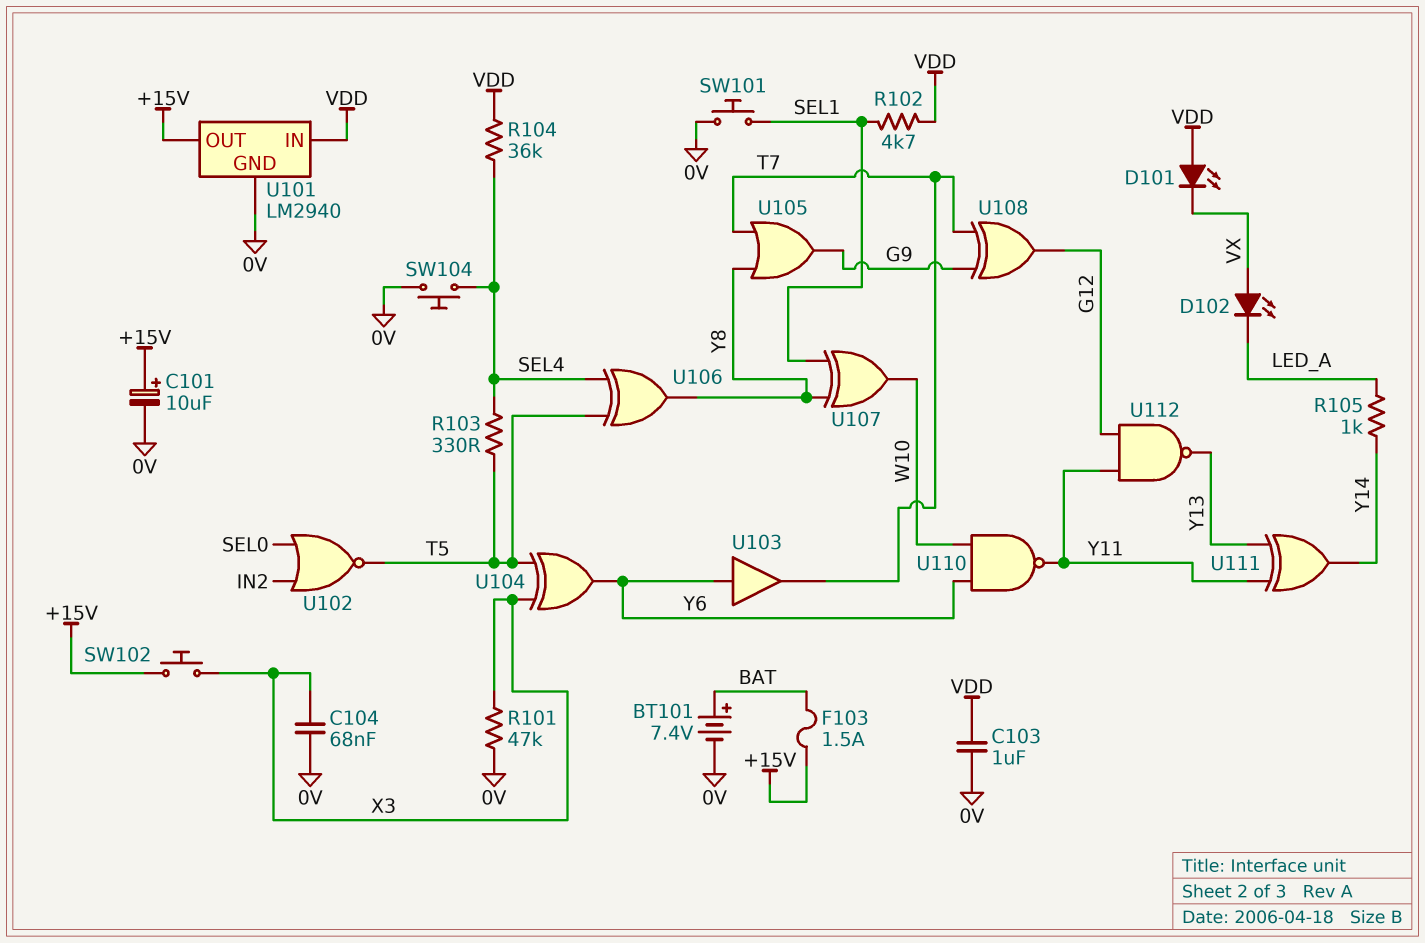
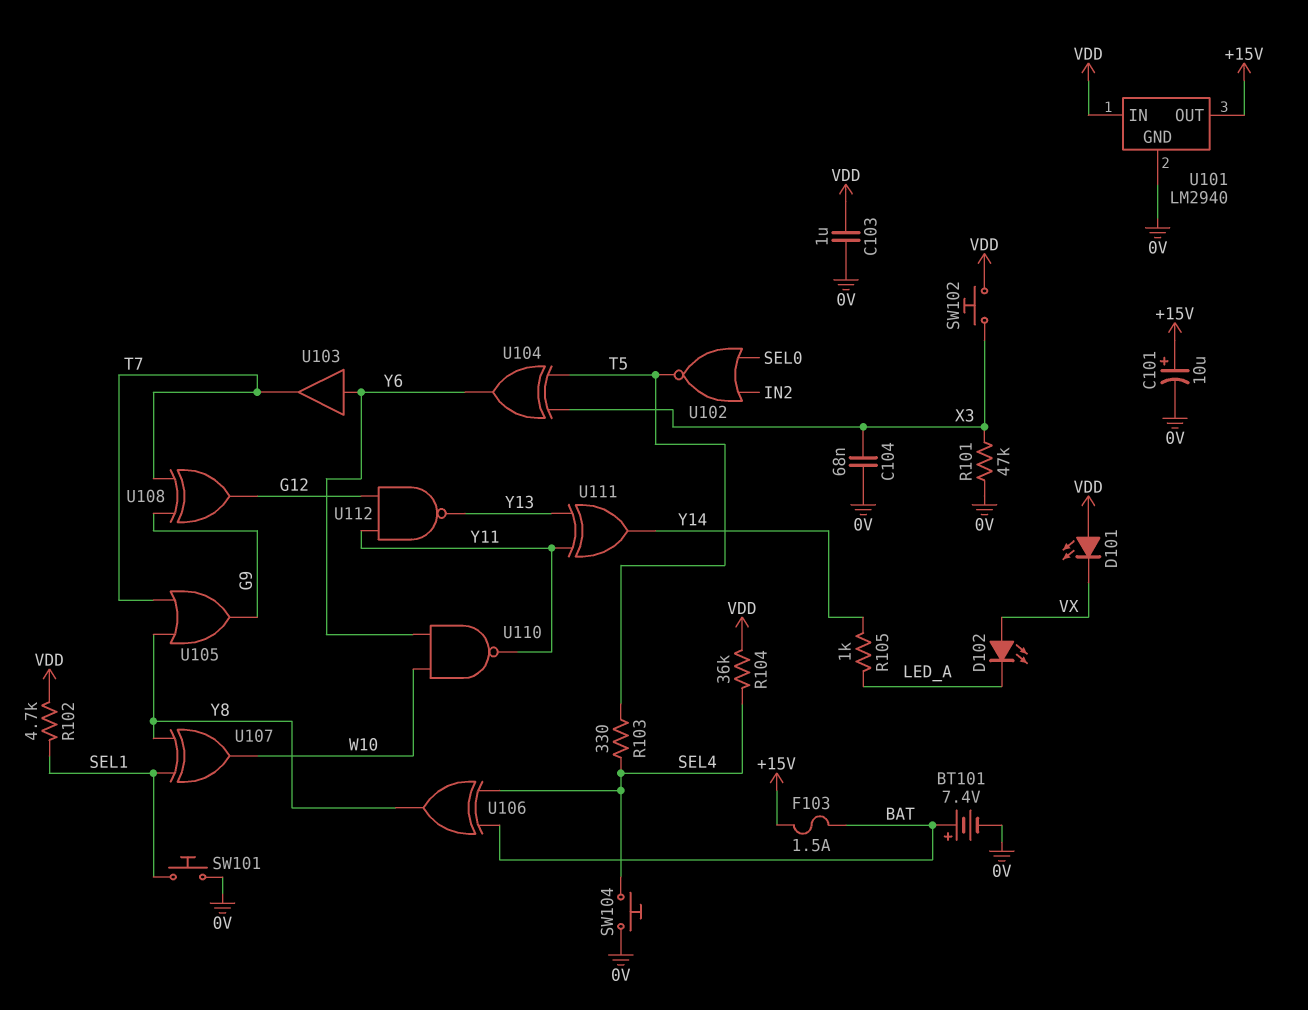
SW102: button (+15V, X3) -> button (VDD, X3)
U106: XOR (in SEL4, in T5, out Y8) -> XOR (in BAT, in SEL4, out Y8)

